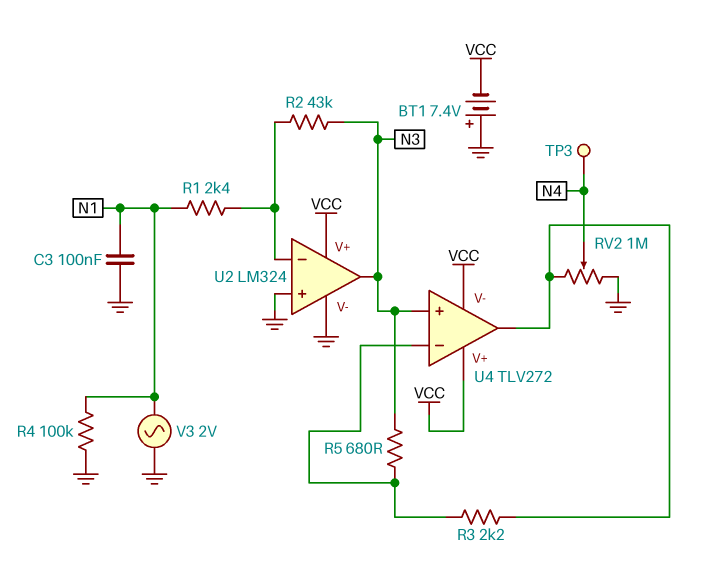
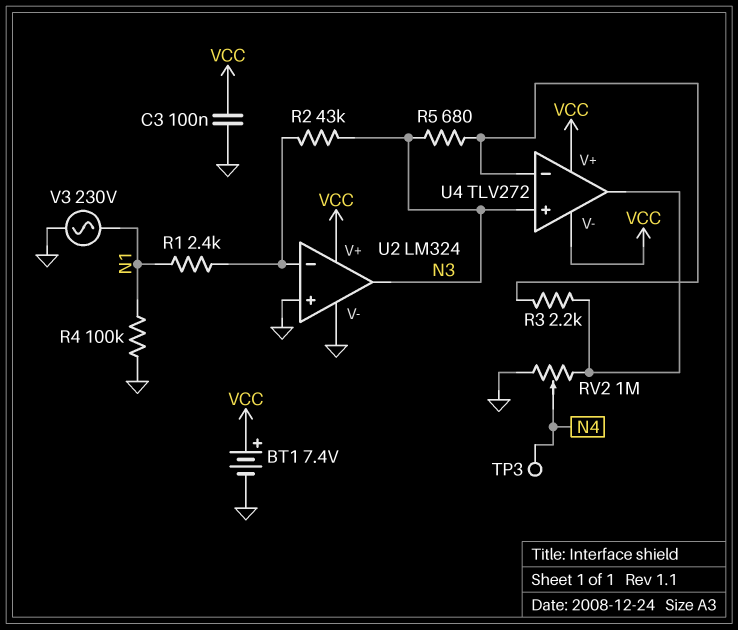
BT1: 7.4V (plus GND, minus VCC) -> 7.4V (plus VCC, minus GND)
C3: 100nF (GND, N1) -> 100nF (GND, VCC)
V3: AC 2V (GND, N1) -> AC 230V (GND, N1)

